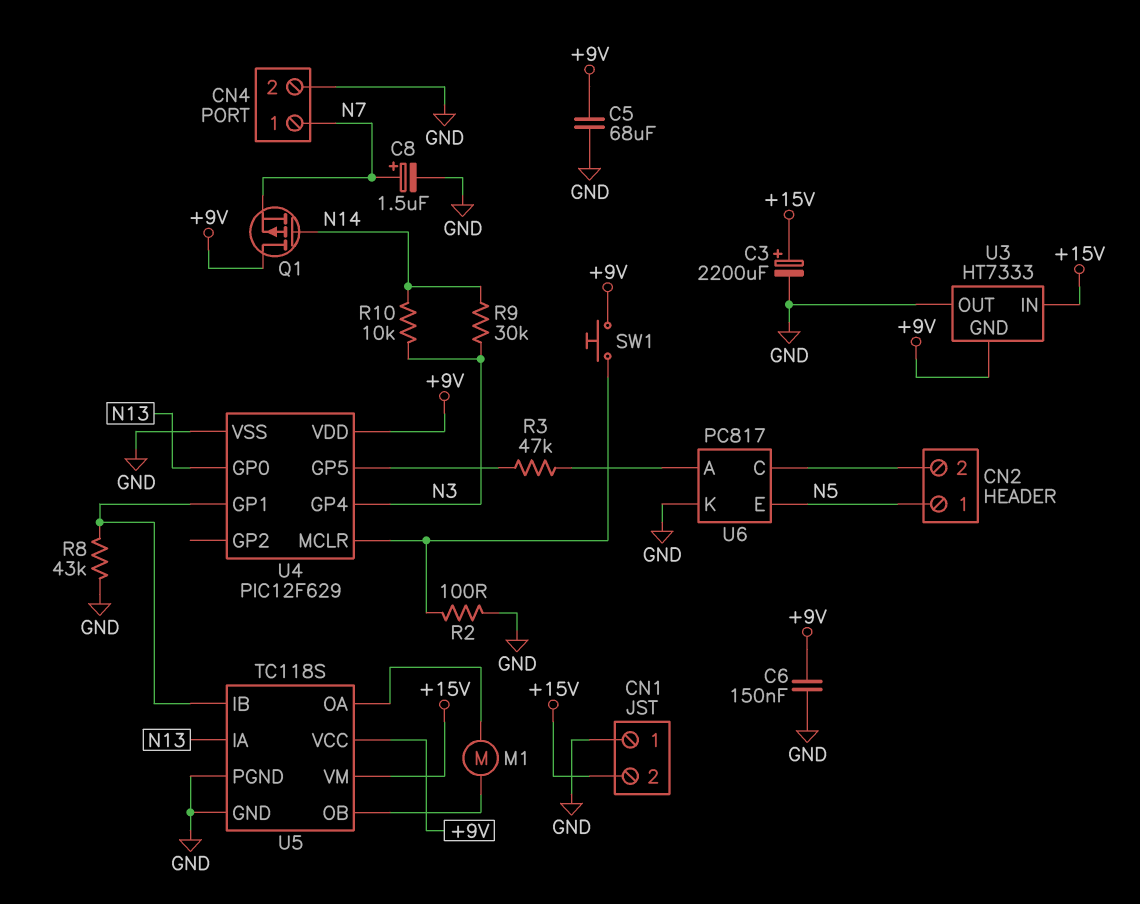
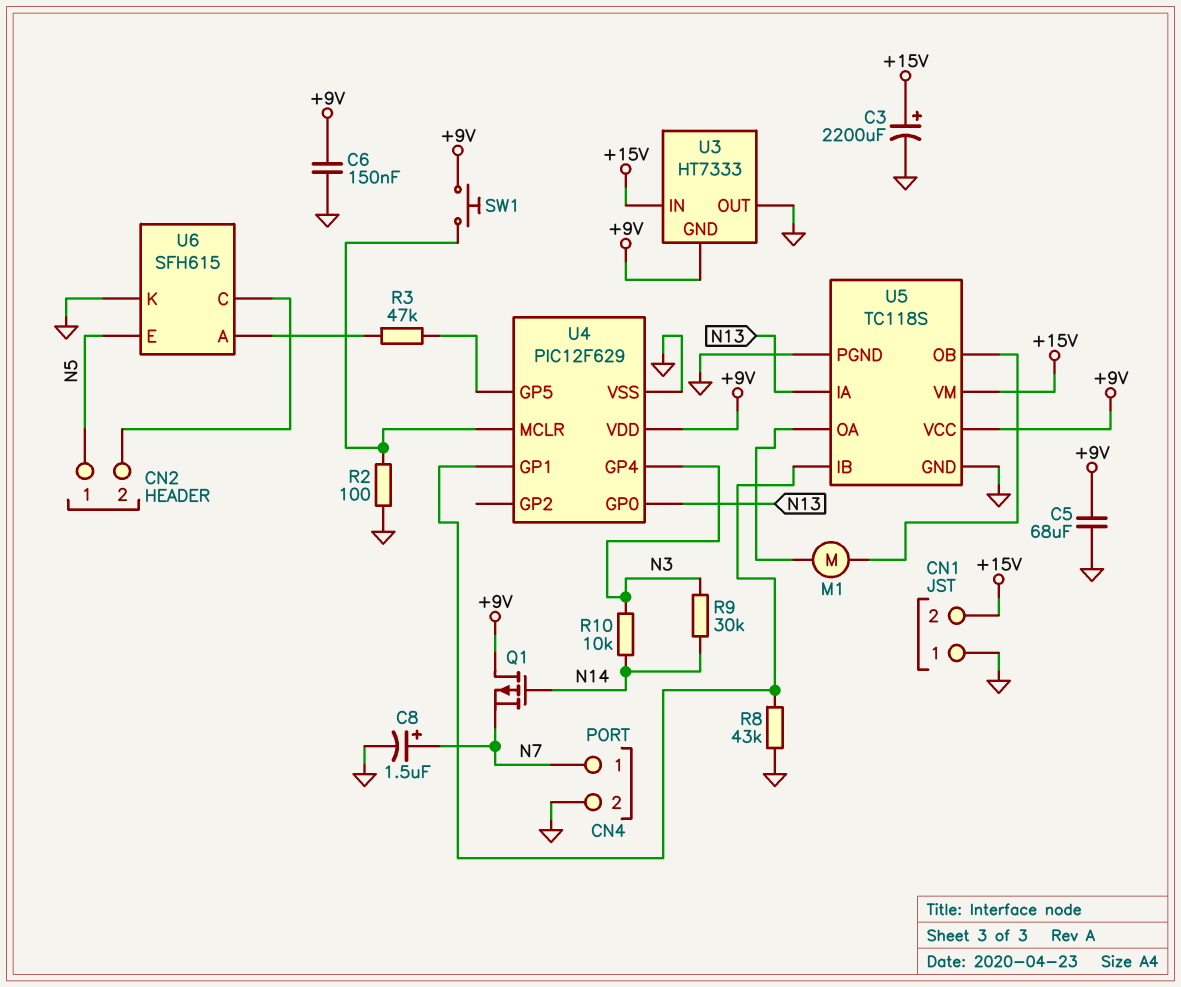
U6: PC817 -> SFH615

